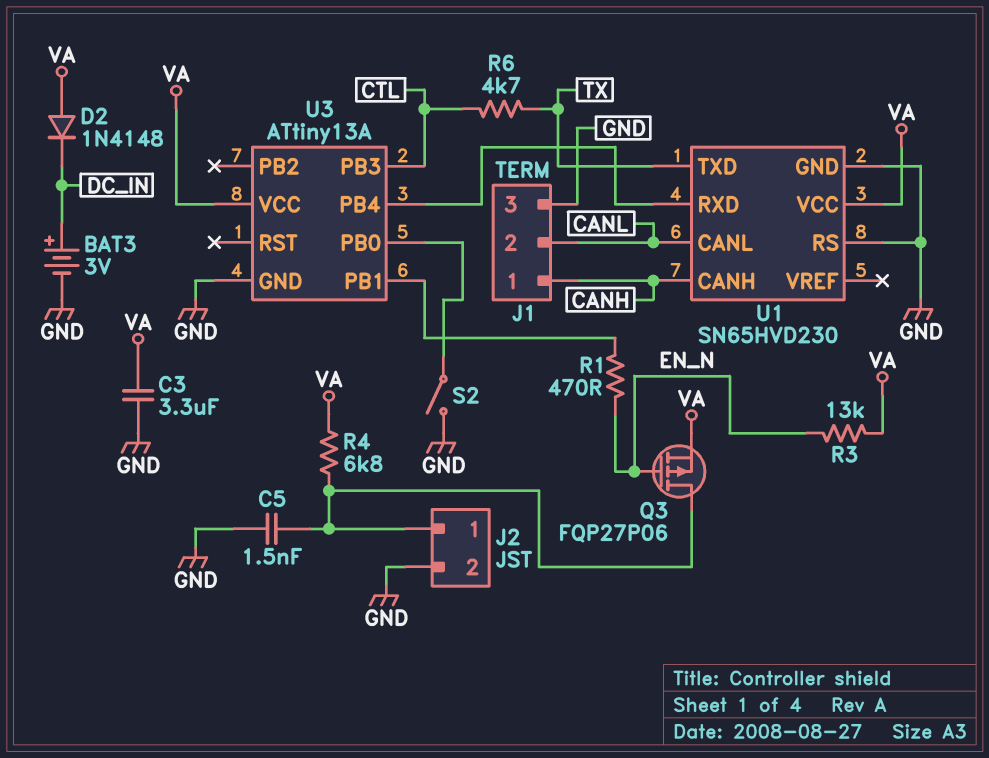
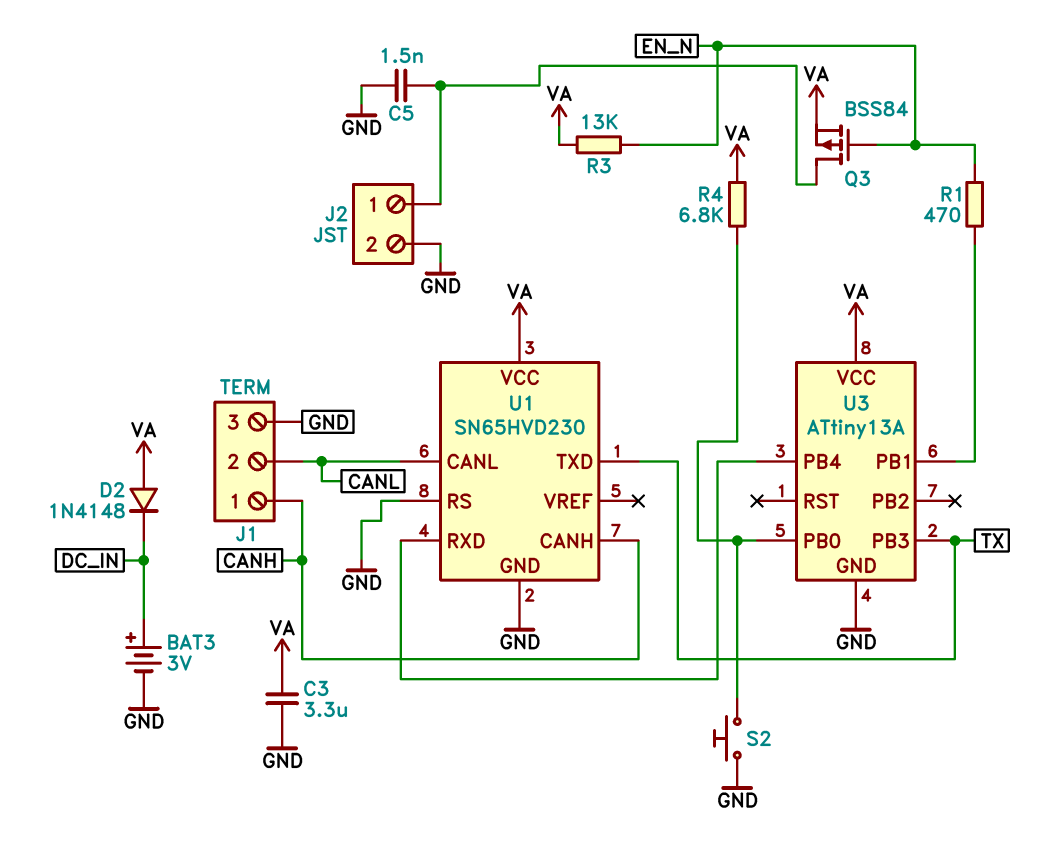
Q3: PMOS FQP27P06 (G EN_N, D J2/1, S VA) -> PMOS BSS84 (G EN_N, D J2/1, S VA)
R4: 6.8k (J2/1, VA) -> 6.8k (U3/PB0, VA)
R6: 4.7k (CTL, TX) -> none
S2: switch (GND, U3/PB0) -> button (GND, U3/PB0)
U3 pin PB3: CTL -> TX

